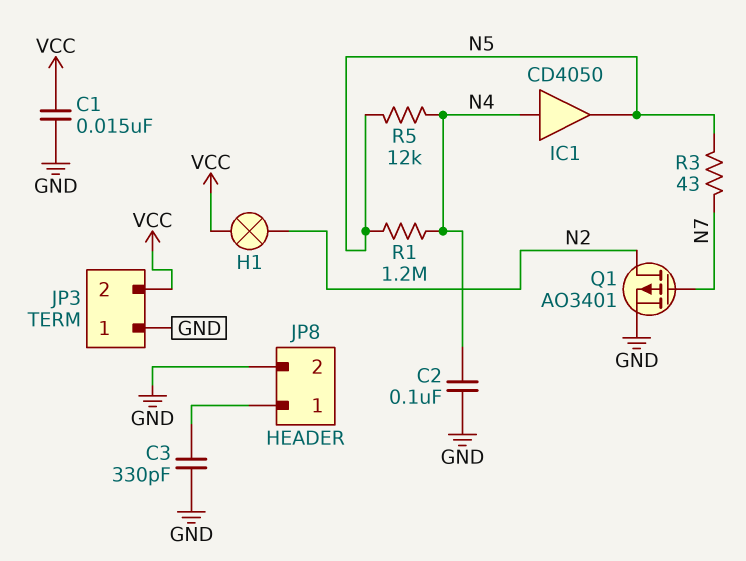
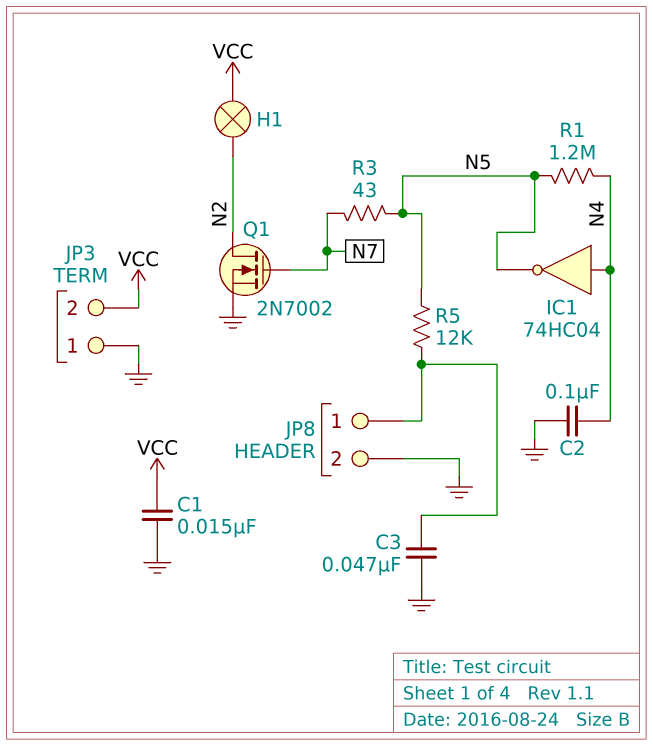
C3: 330pF (GND, JP8/1) -> 47nF (GND, JP8/1)
IC1: buffer CD4050 (in N4, out N5) -> NOT 74HC04 (in N4, out N5)
Q1: PMOS AO3401 (G N7, D N2, S GND) -> NMOS 2N7002 (G N7, D N2, S GND)
R5: 12k (N4, N5) -> 12k (JP8/1, N5)

